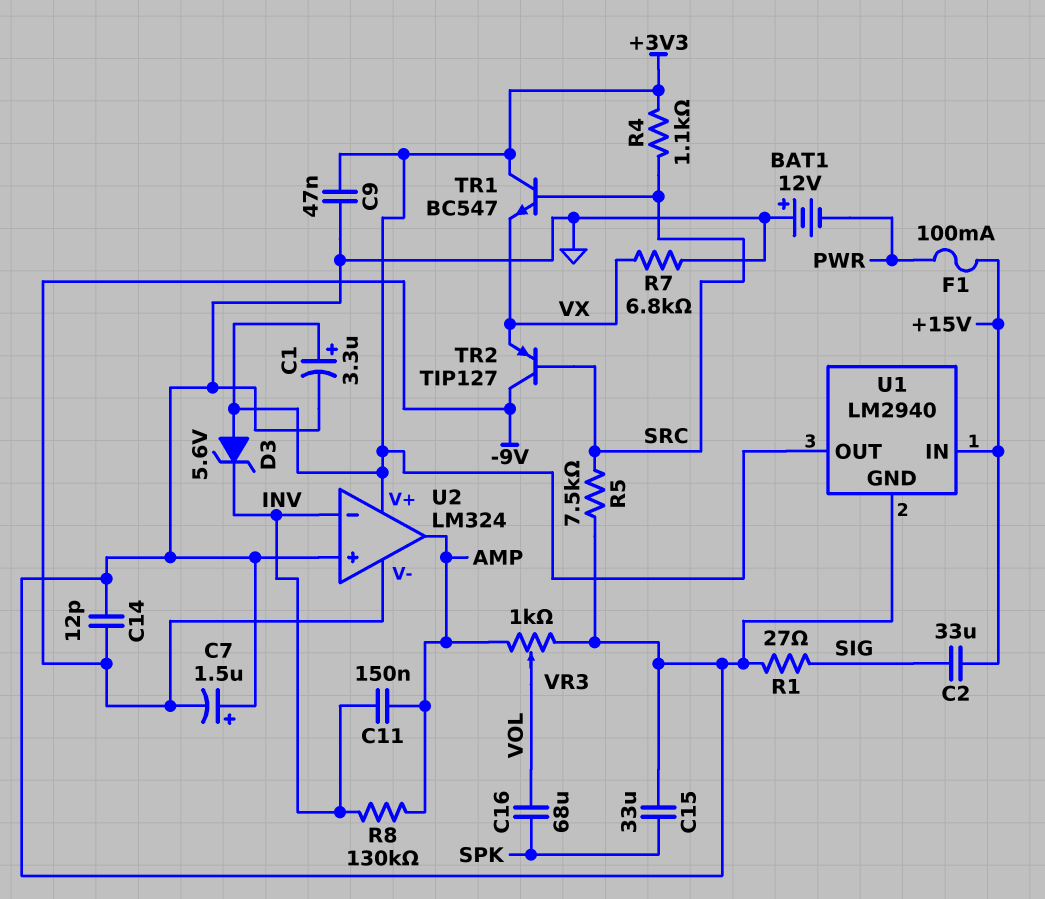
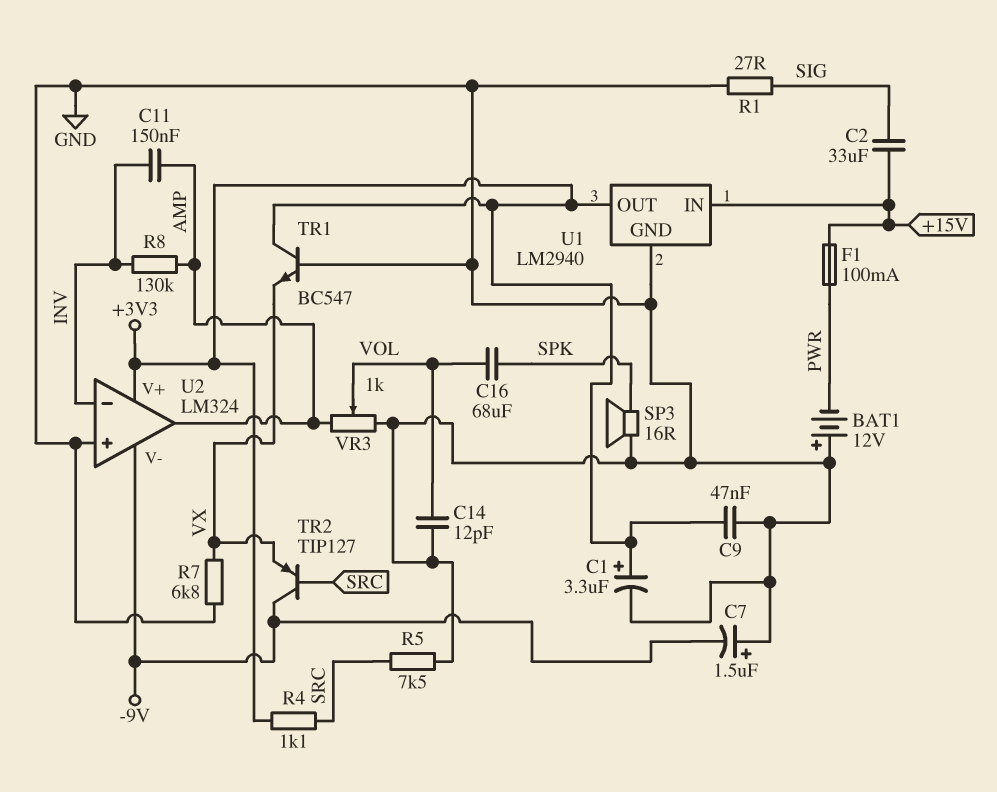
C14: 12pF (-9V, GND) -> 12pF (GND, VOL)
C15: 33uF (GND, SPK) -> none
D3: zener 5.6V (A +3V3, K INV) -> none
SP3: none -> speaker 16R (GND, SPK)
TR1: NPN BC547 (B SRC, C +3V3, E VX) -> NPN BC547 (B GND, C +3V3, E VX)

